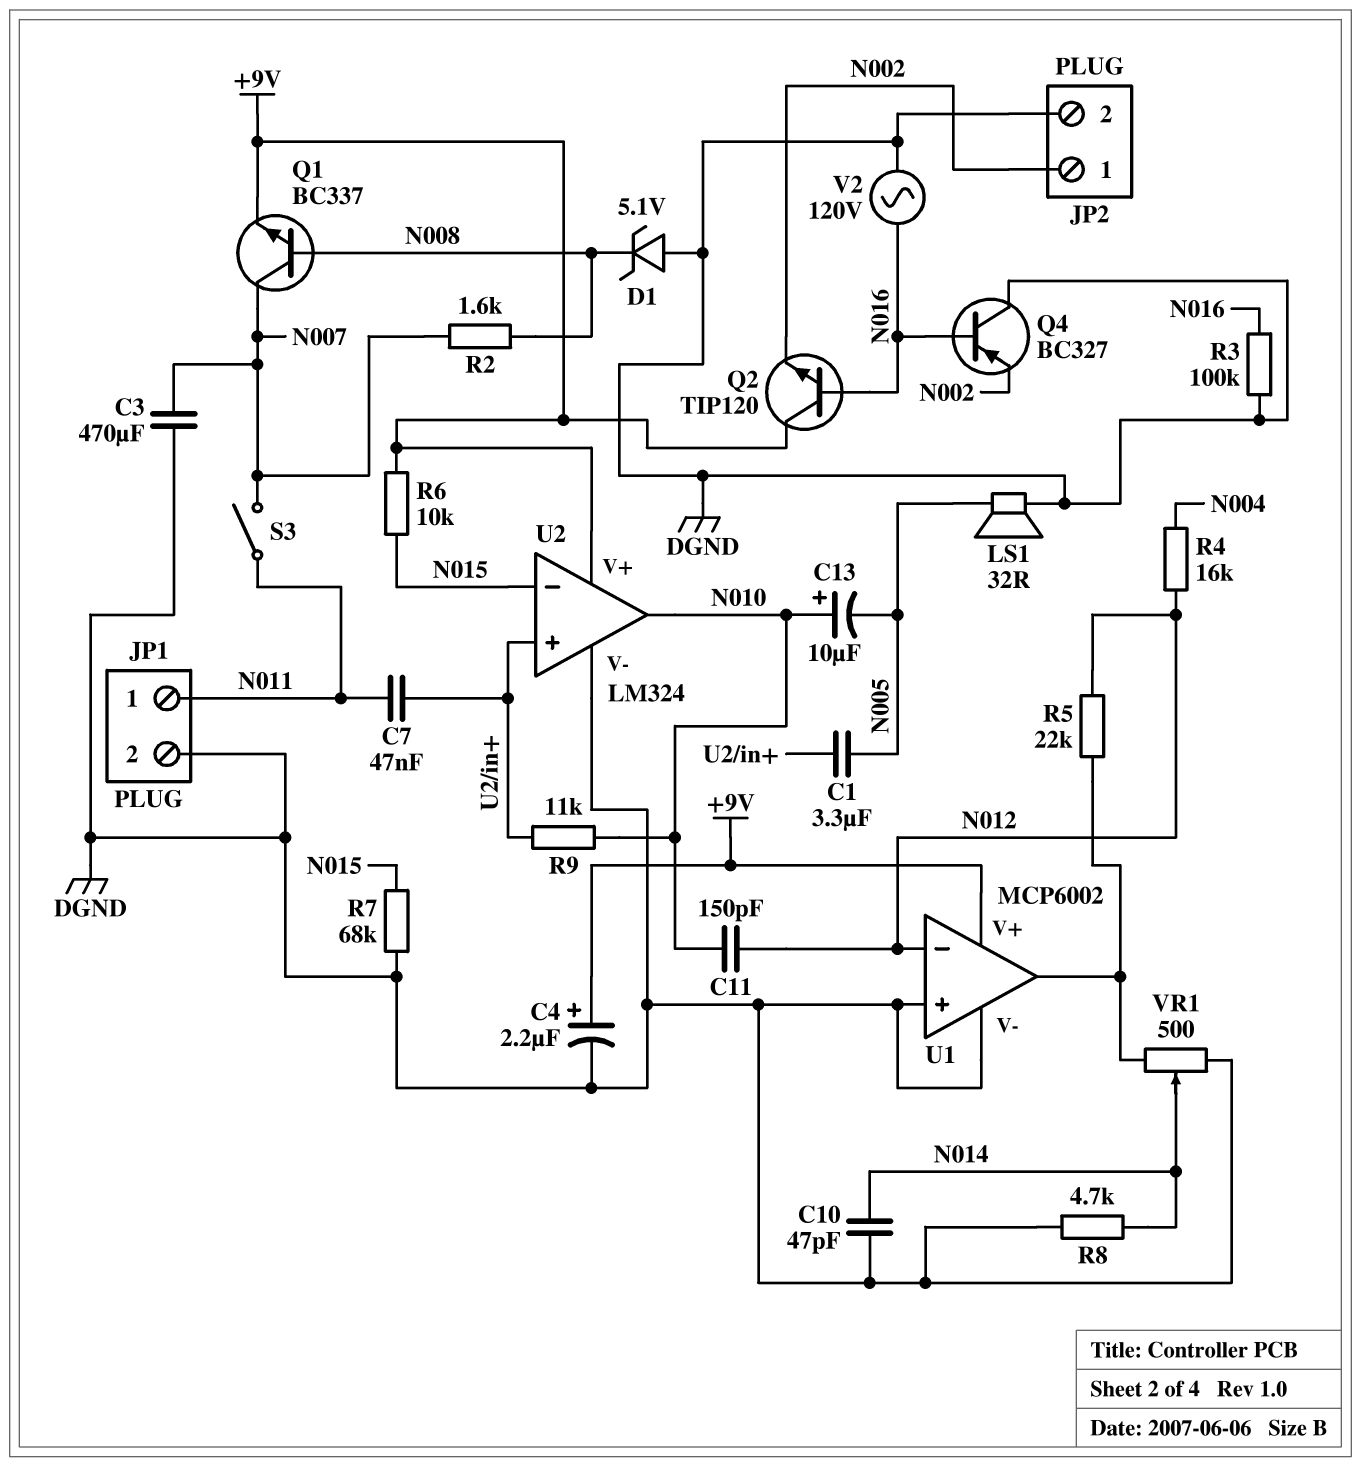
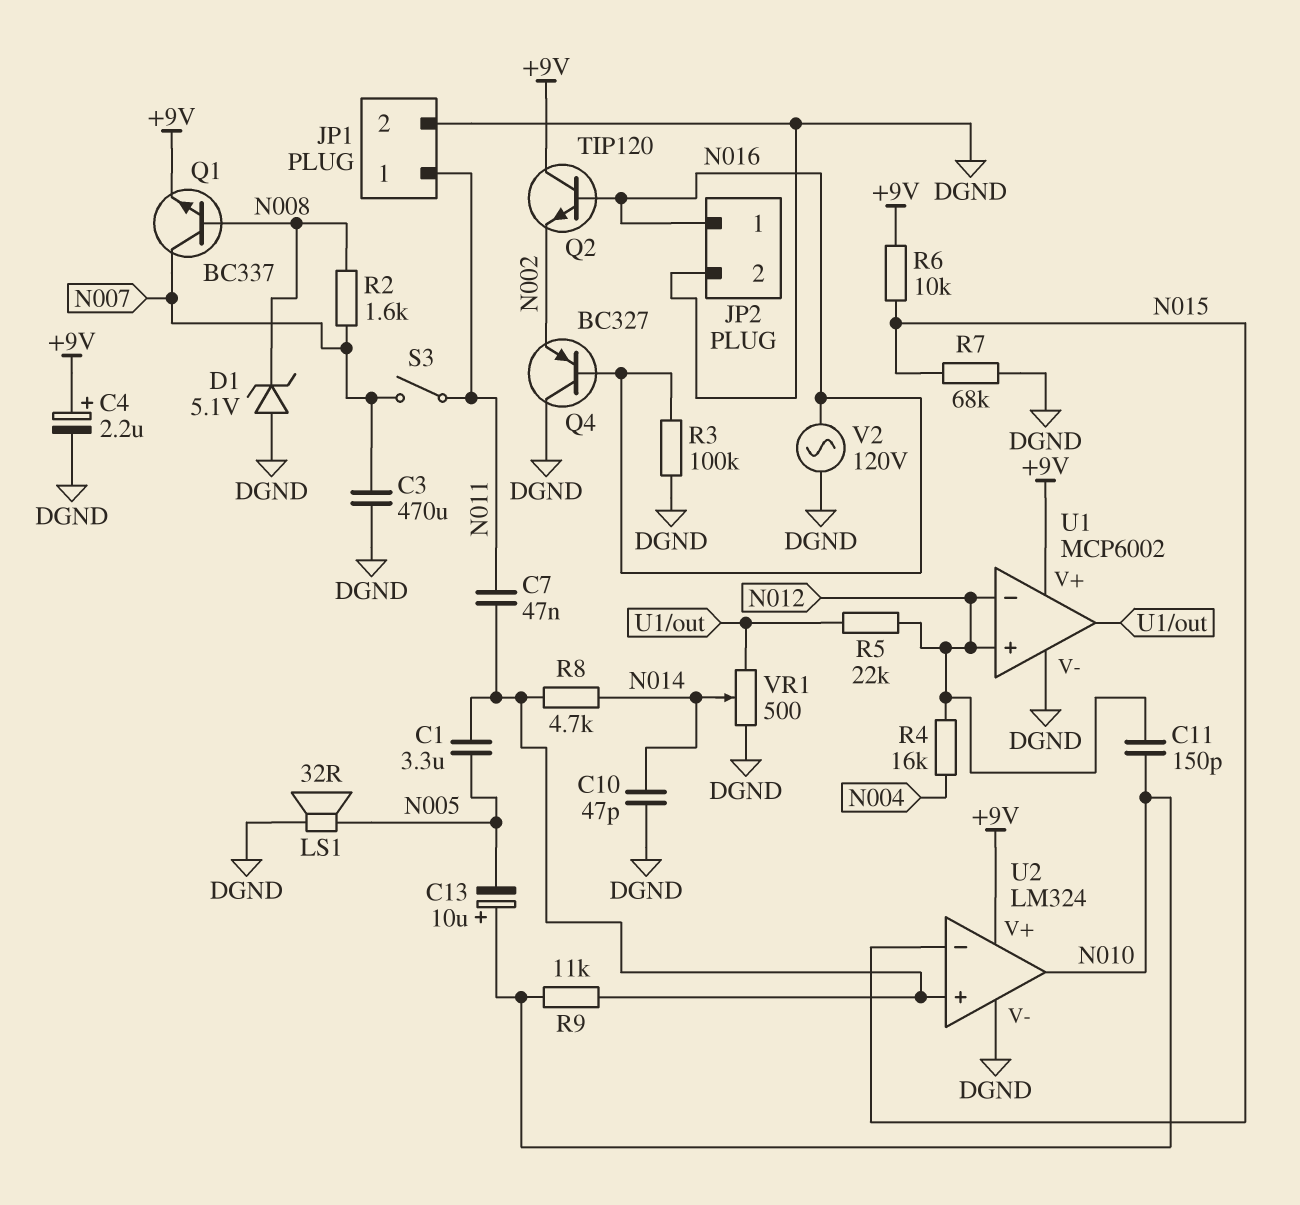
JP2 pin 1: N002 -> N016
R8: 4.7k (DGND, N014) -> 4.7k (N014, U2/in+)
U1 pin in+: DGND -> N012

